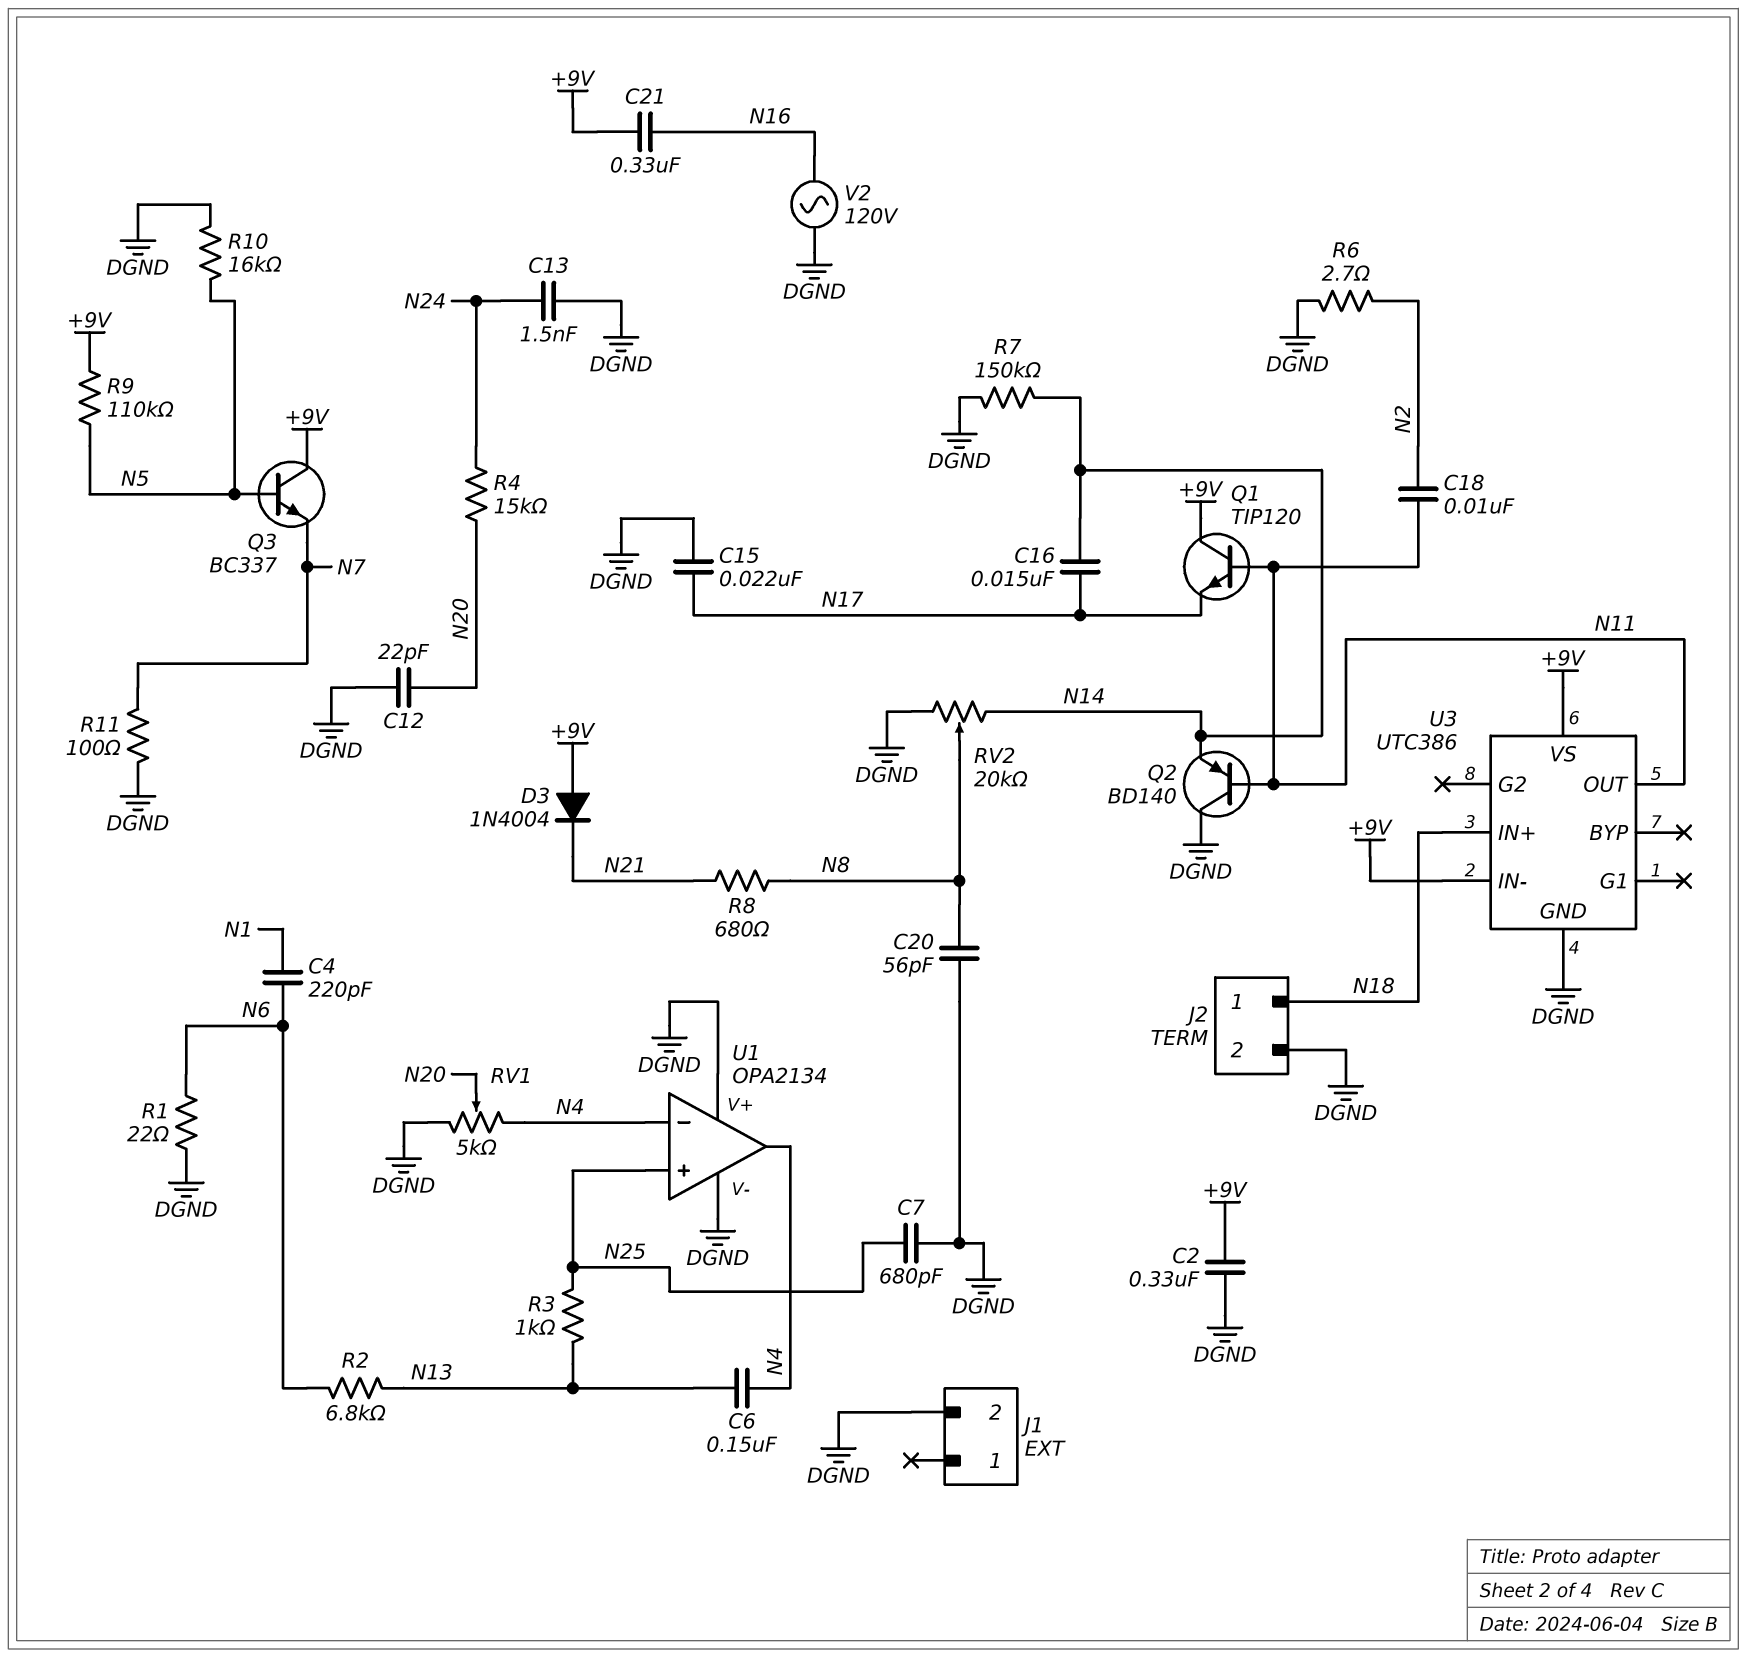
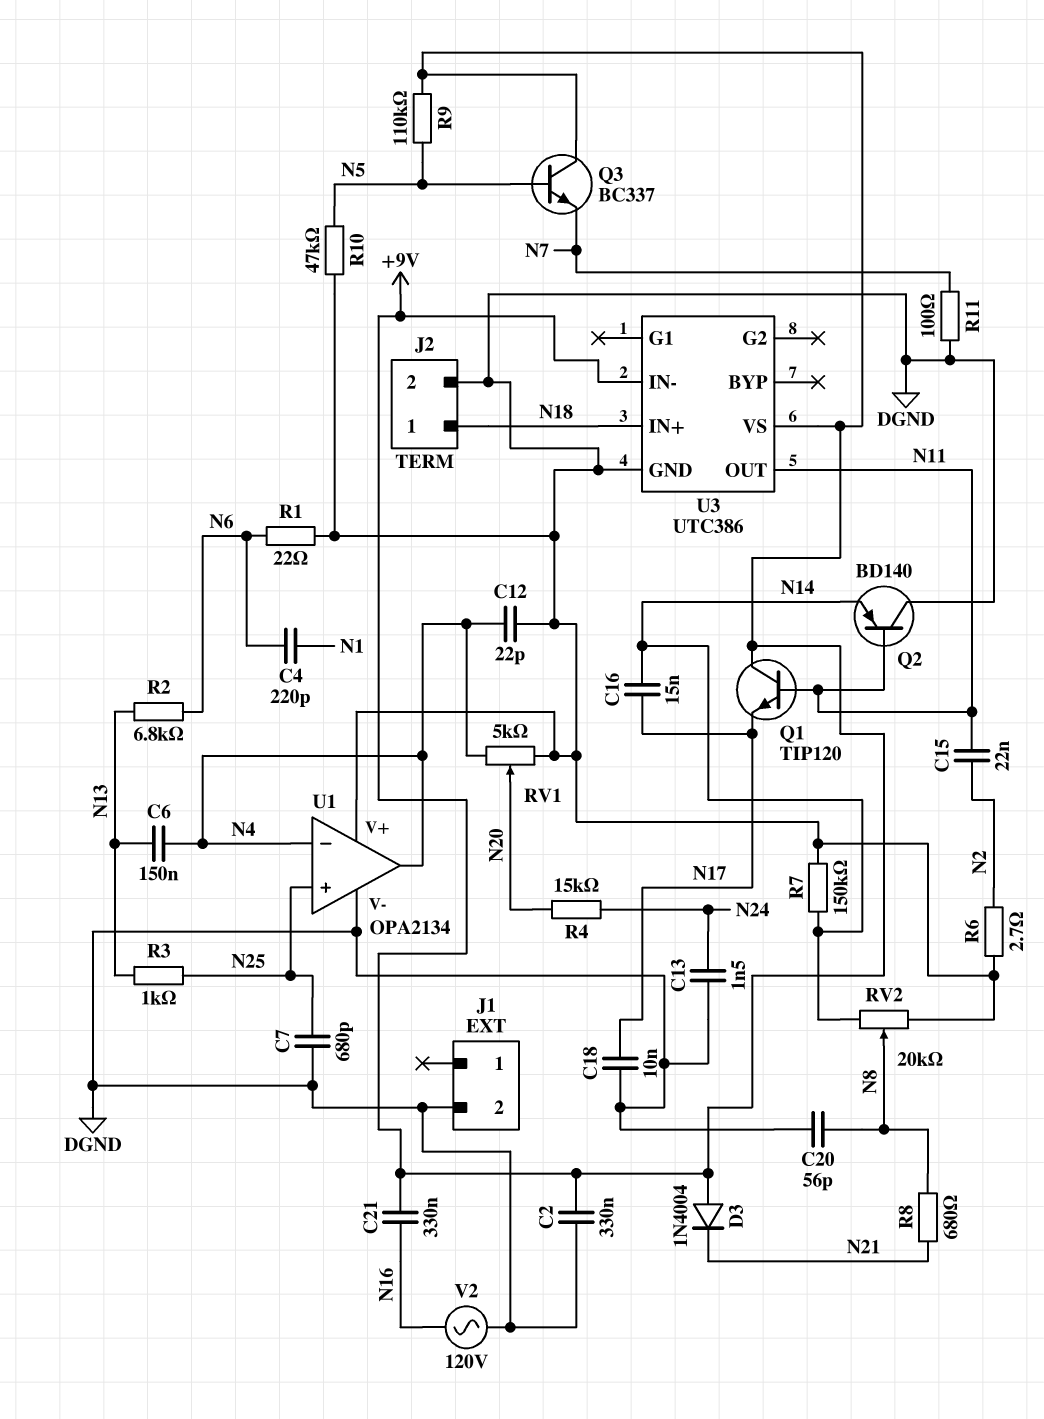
C12: 22pF (DGND, N20) -> 22pF (DGND, N4)
C15: 22nF (DGND, N17) -> 22nF (N2, N11)
C18: 10nF (N2, N11) -> 10nF (DGND, N17)
R10: 16k (DGND, N5) -> 47k (DGND, N5)

